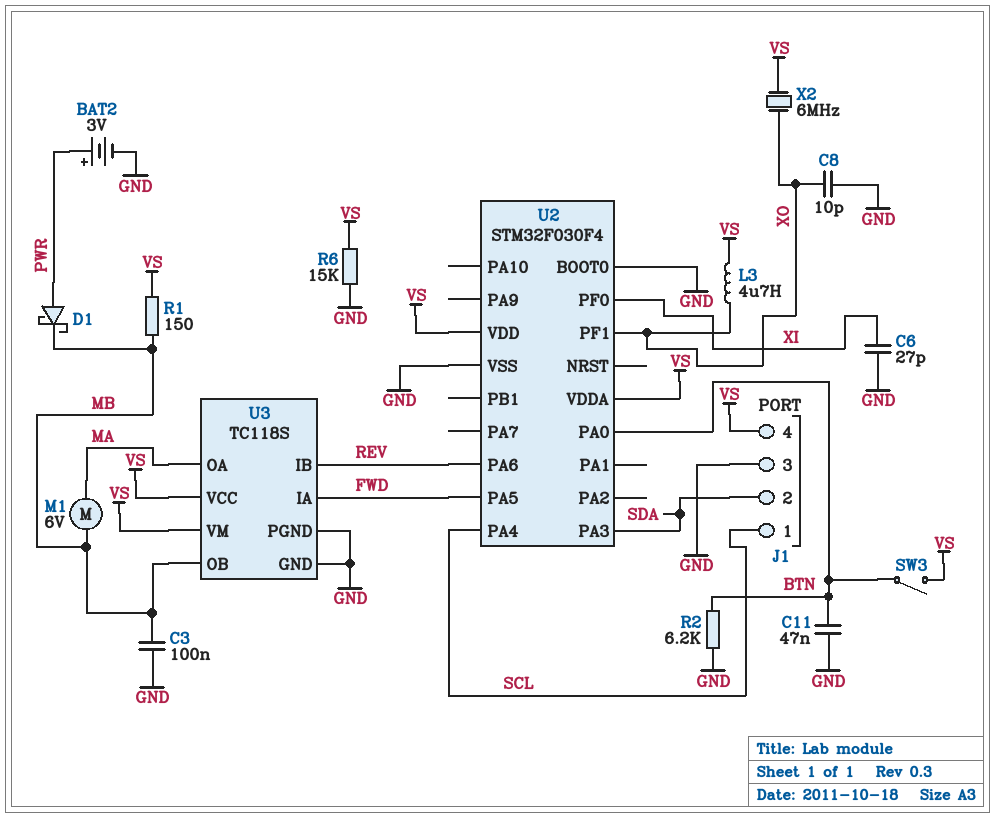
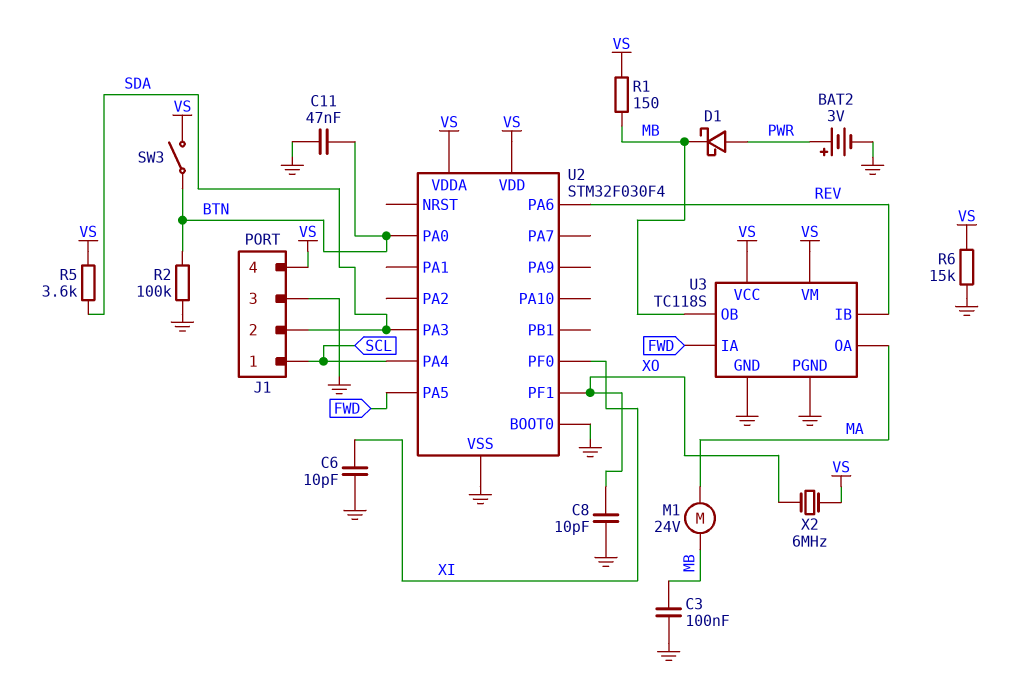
C6: 27pF (GND, XI) -> 10pF (GND, XI)
L3: 4.7uH (VS, XO) -> none
M1: motor 6V (MA, MB) -> motor 24V (MA, MB)
R2: 6.2k (BTN, GND) -> 100k (BTN, GND)
R5: none -> 3.6k (SDA, VS)

